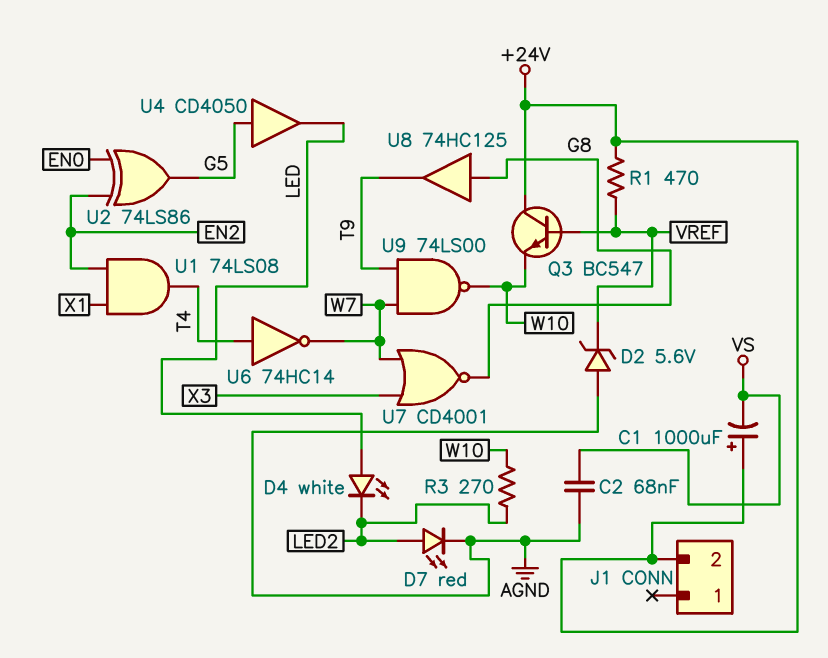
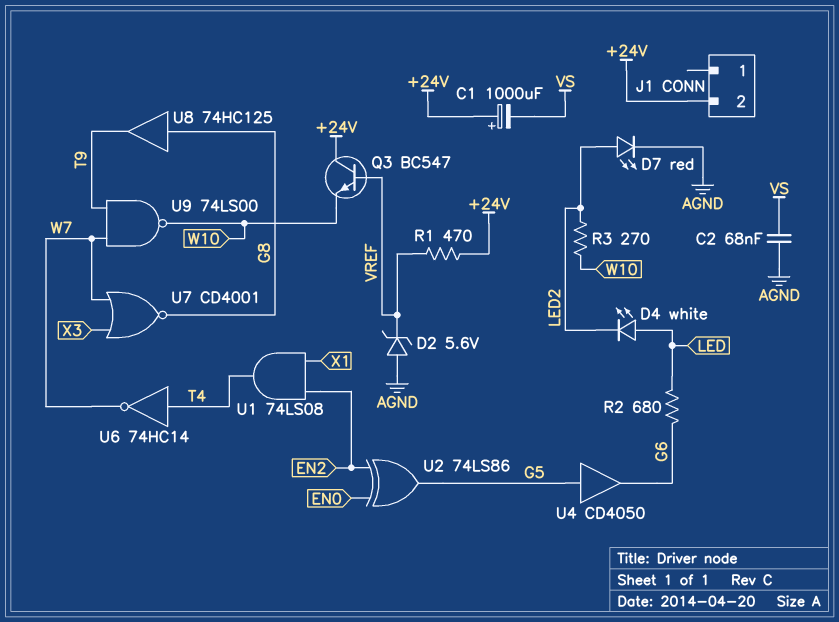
R2: none -> 680 (G6, LED)
U4: buffer CD4050 (in G5, out LED) -> buffer CD4050 (in G5, out G6)

